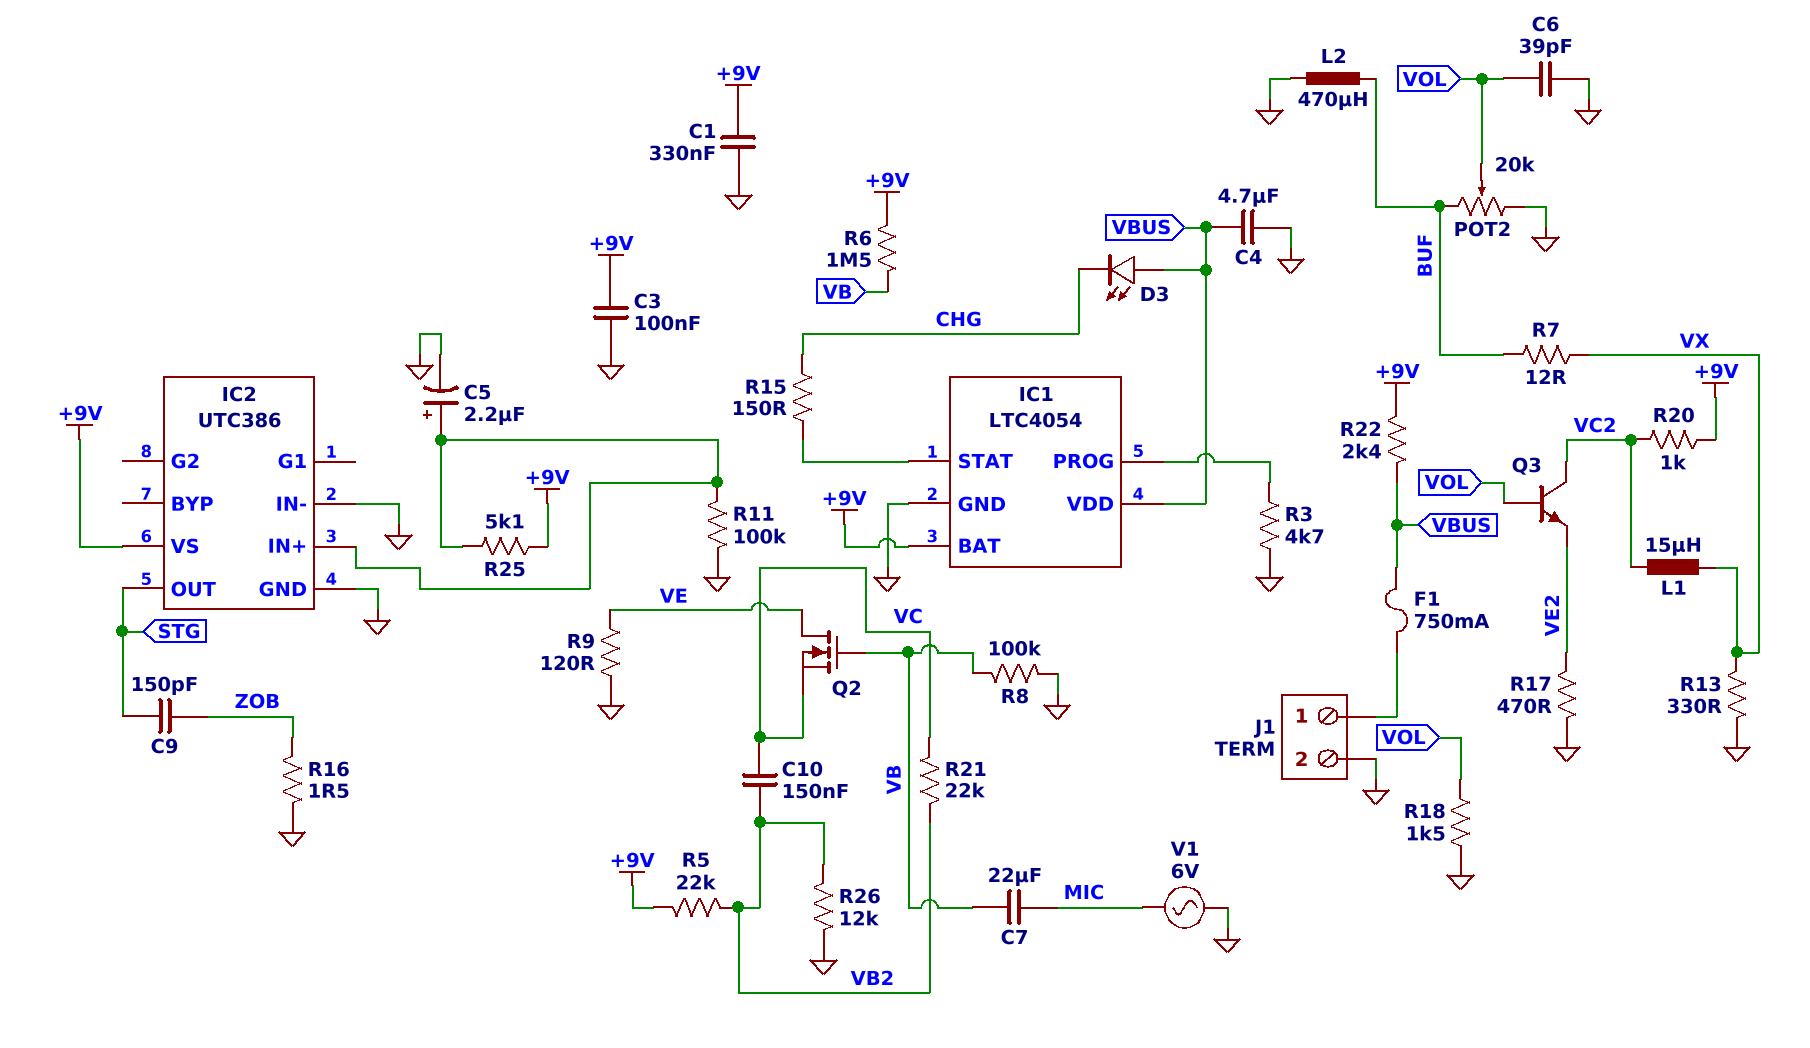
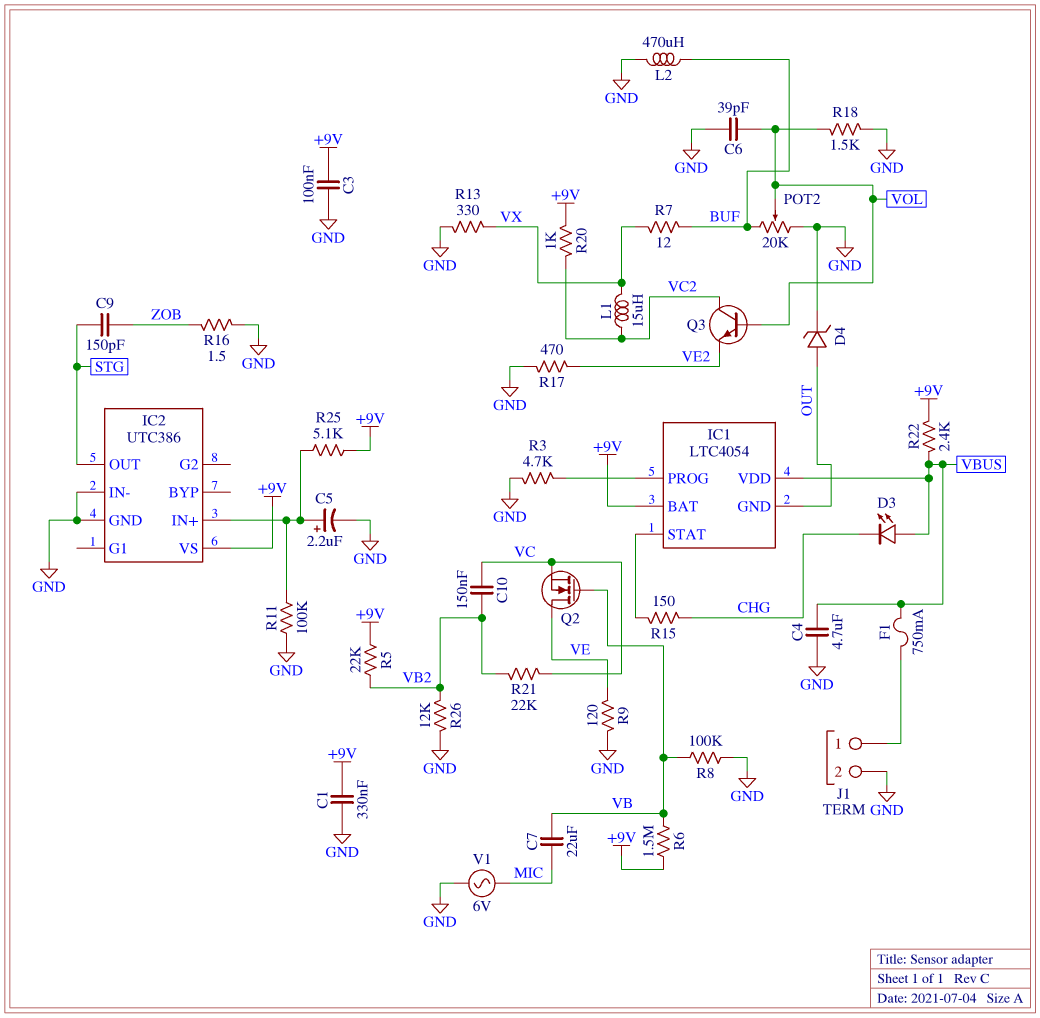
D4: none -> zener (A OUT, K GND)
IC1 pin GND: GND -> OUT

